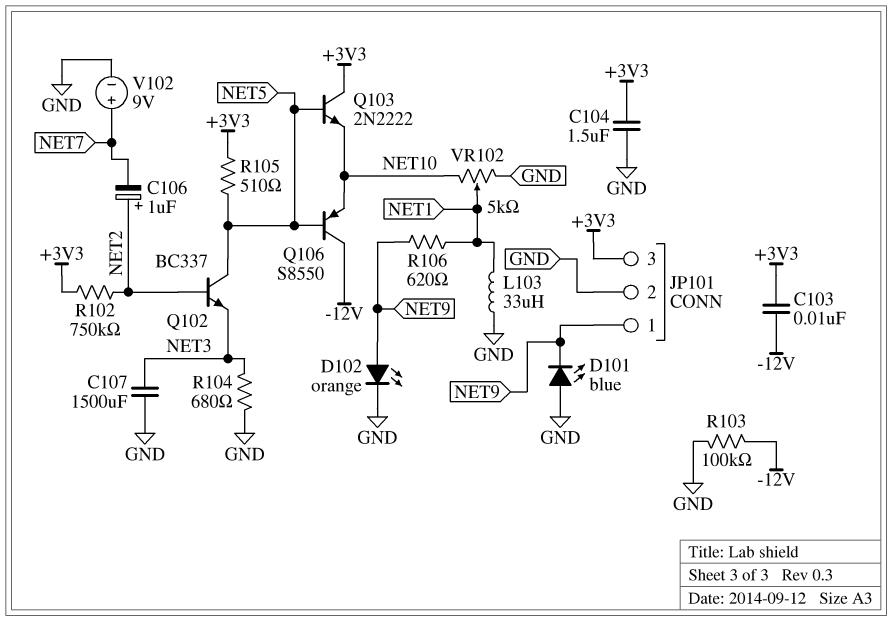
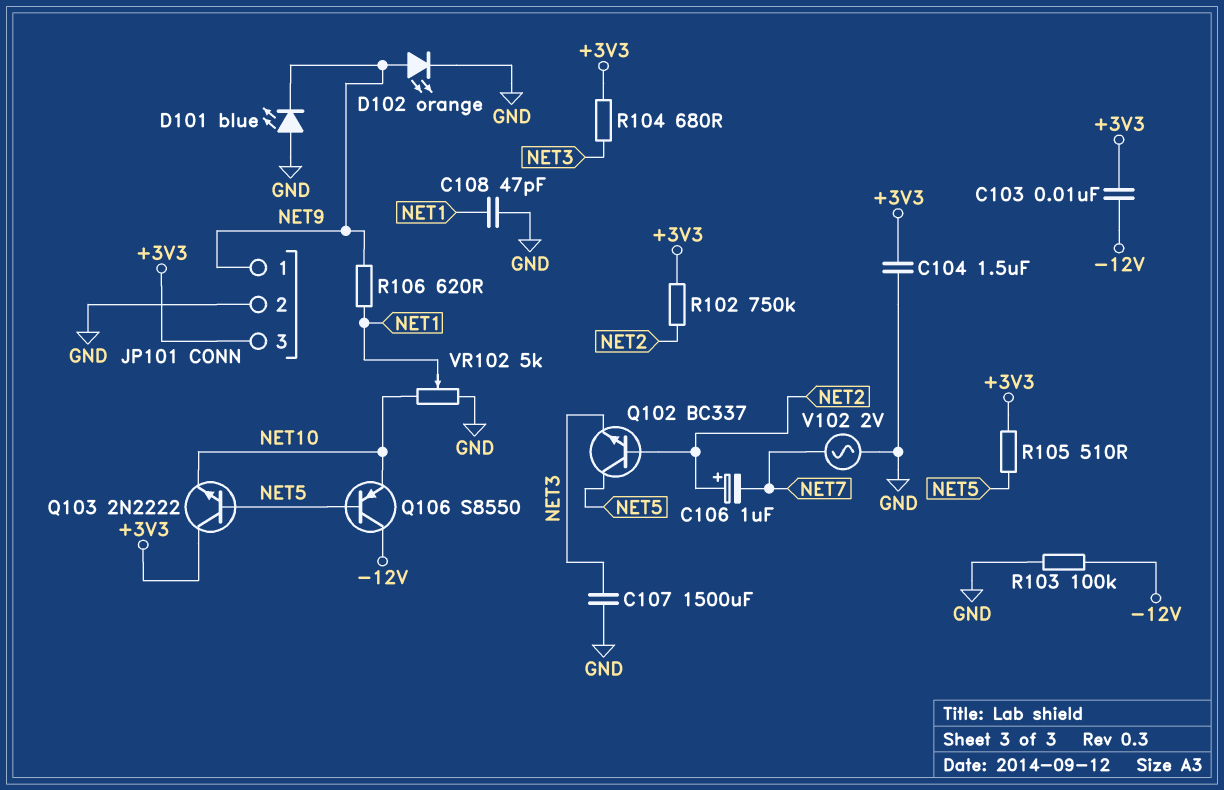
C108: none -> 47pF (GND, NET1)
L103: 33uH (GND, NET1) -> none
R104: 680 (GND, NET3) -> 680 (+3V3, NET3)
V102: 9V (plus NET7, minus GND) -> AC 2V (GND, NET7)

